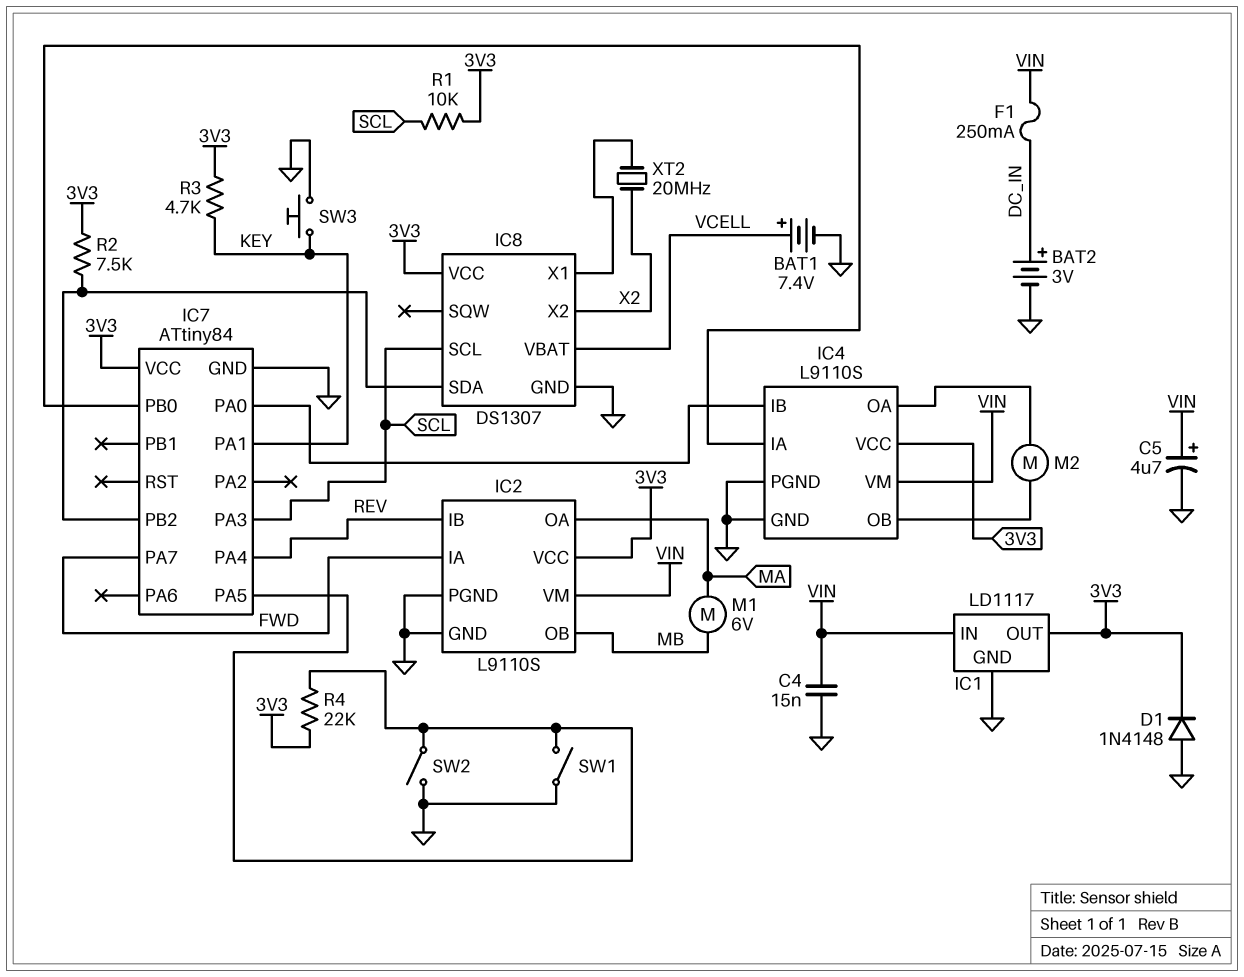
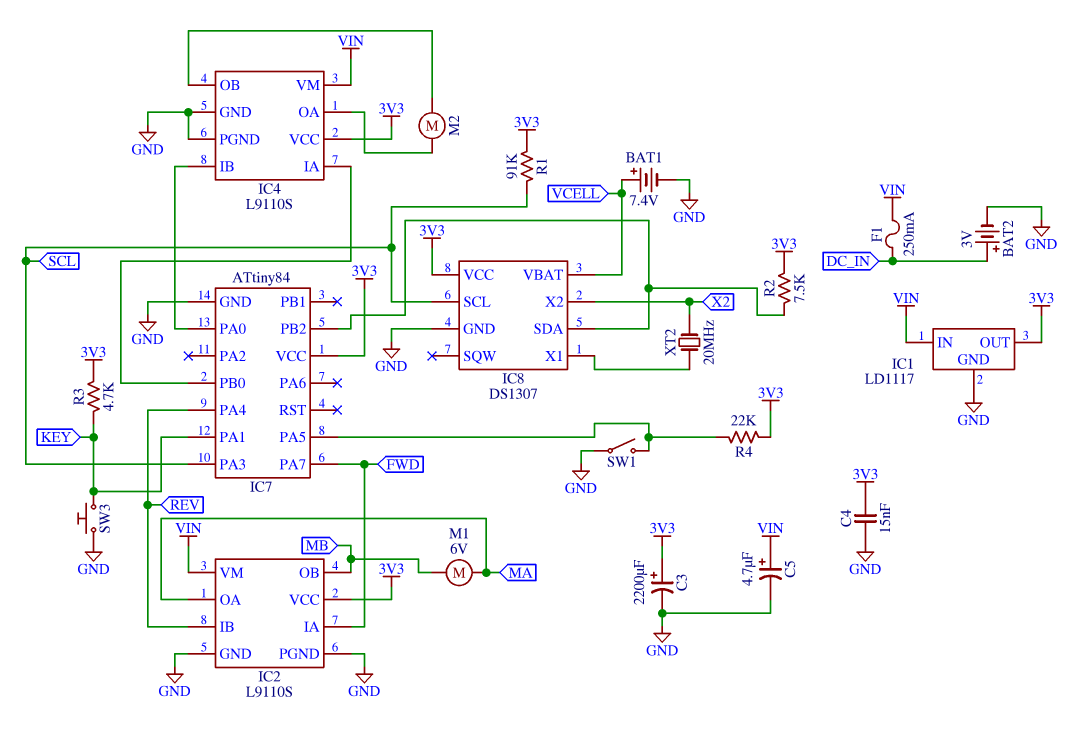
C3: none -> 2200uF (plus 3V3, minus GND)
C4: 15nF (GND, VIN) -> 15nF (3V3, GND)
D1: diode 1N4148 (A GND, K 3V3) -> none
R1: 10k (3V3, SCL) -> 91k (3V3, SCL)
SW2: switch (GND, IC7/PA5) -> none

